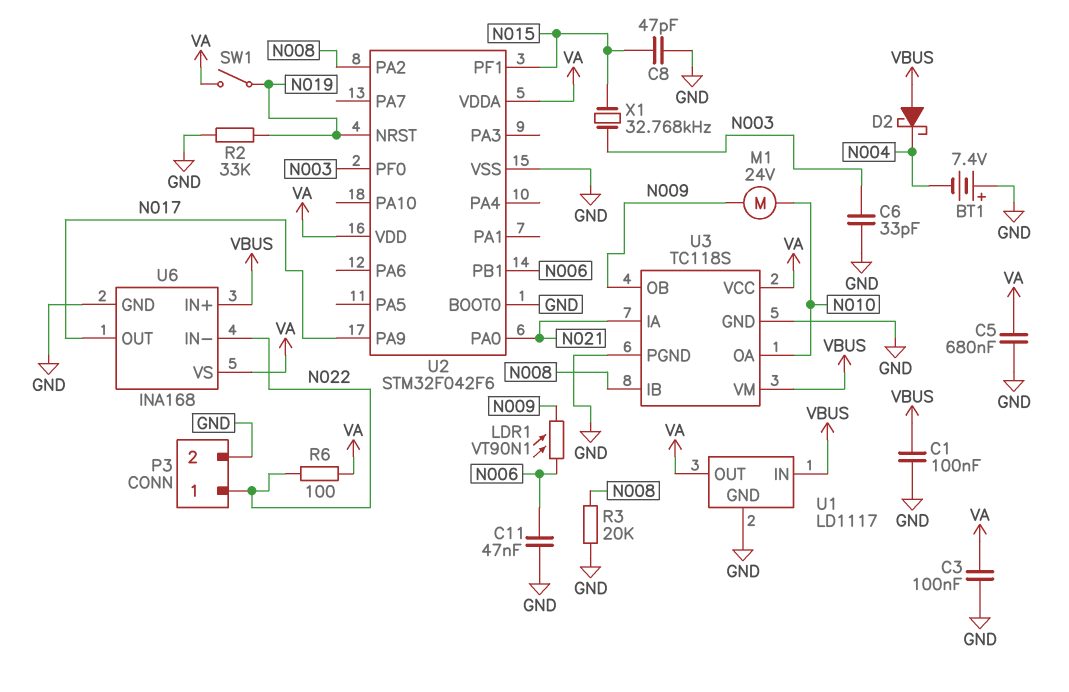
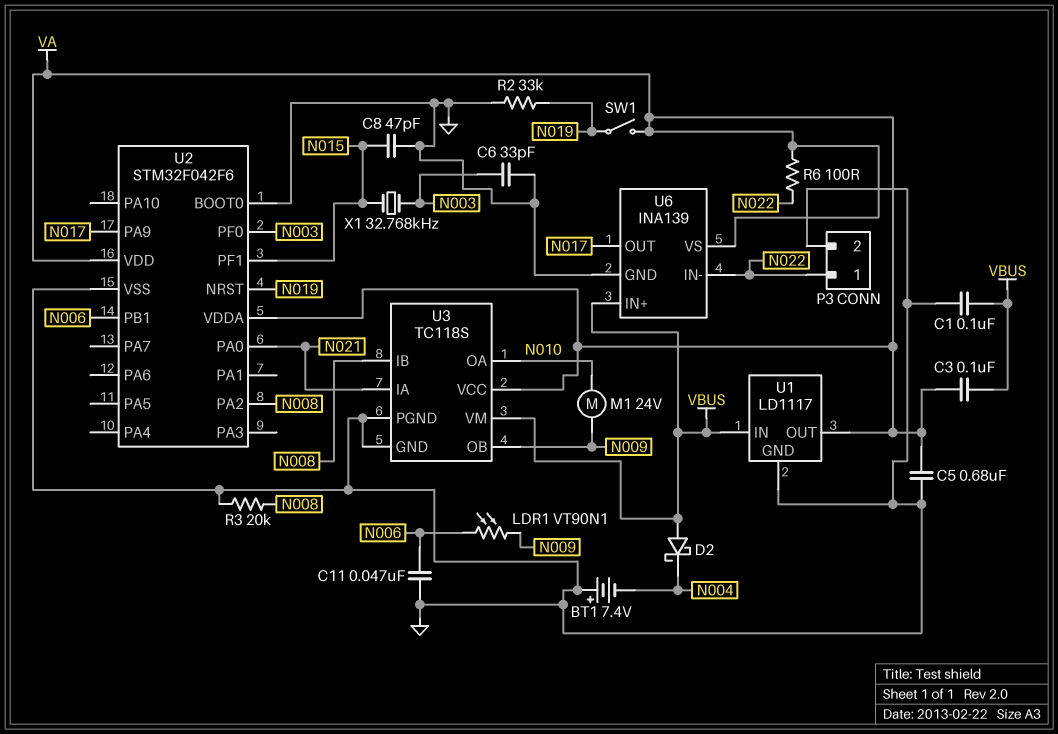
C3: 100nF (GND, VA) -> 100nF (VA, VBUS)
U6: INA168 -> INA139

